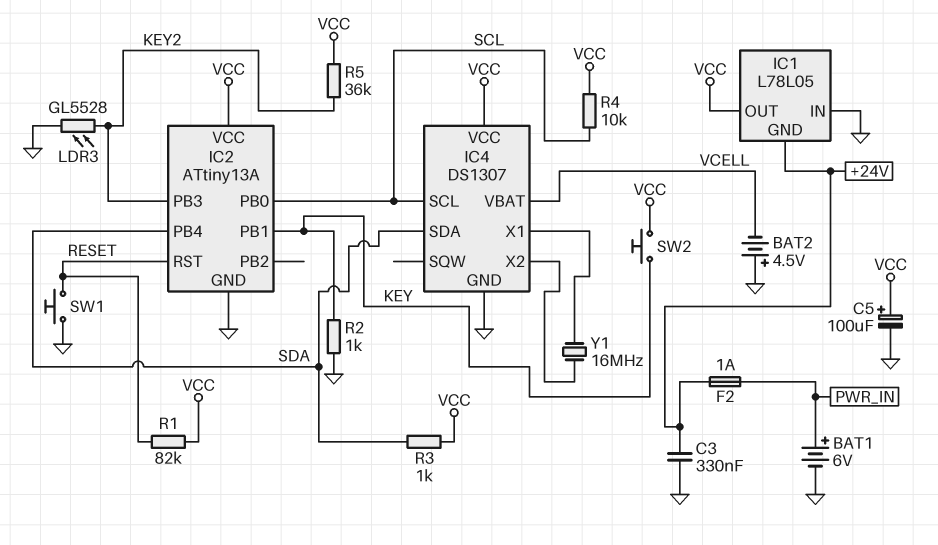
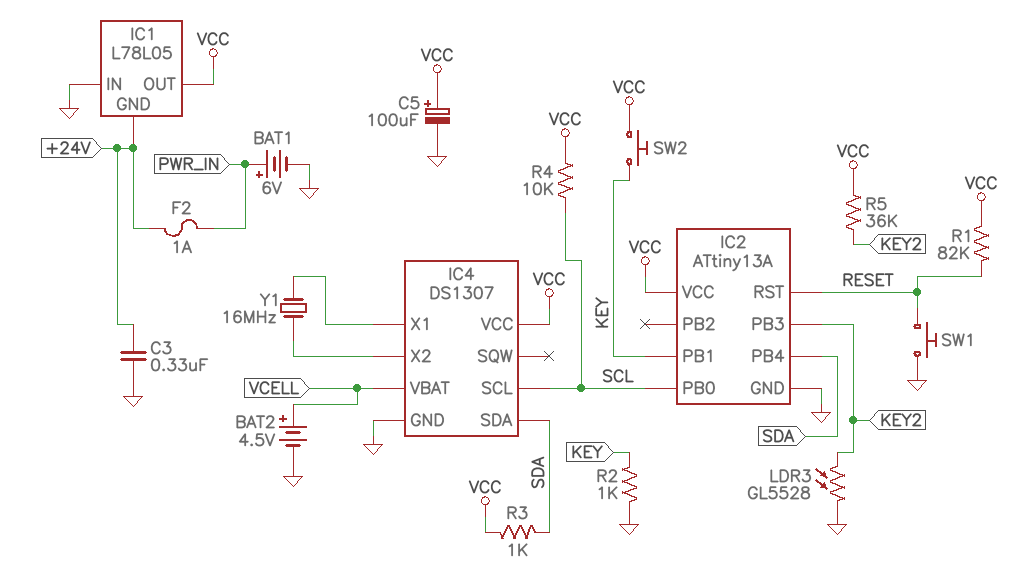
BAT2: 4.5V (plus GND, minus VCELL) -> 4.5V (plus VCELL, minus GND)

